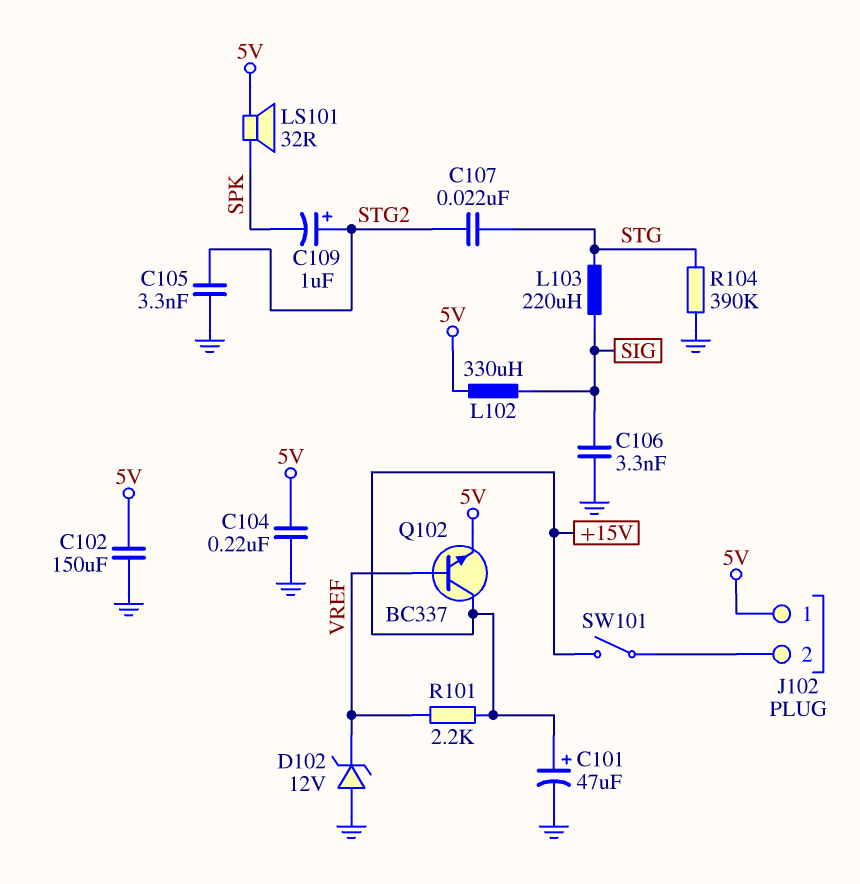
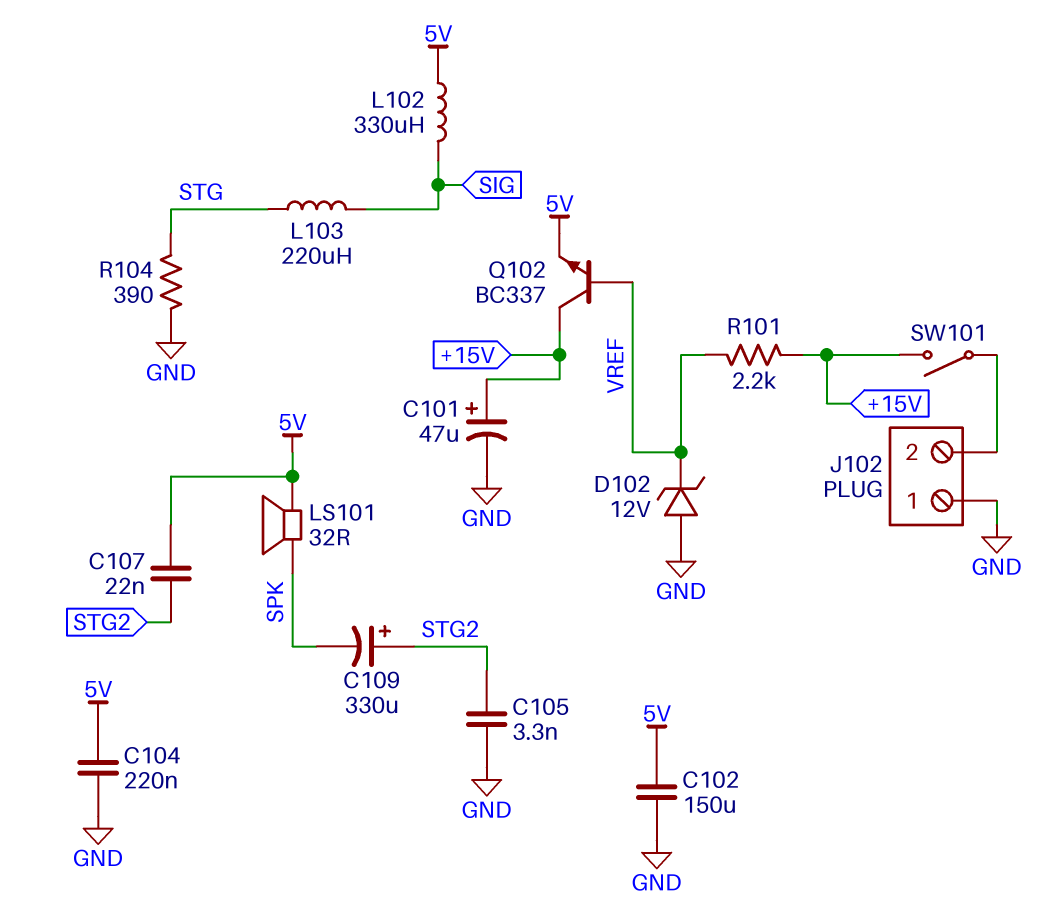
C106: 3.3nF (GND, SIG) -> none
C107: 22nF (STG, STG2) -> 22nF (5V, STG2)
C109: 1uF (plus STG2, minus SPK) -> 330uF (plus STG2, minus SPK)
J102 pin 1: 5V -> GND
R104: 390k (GND, STG) -> 390 (GND, STG)

